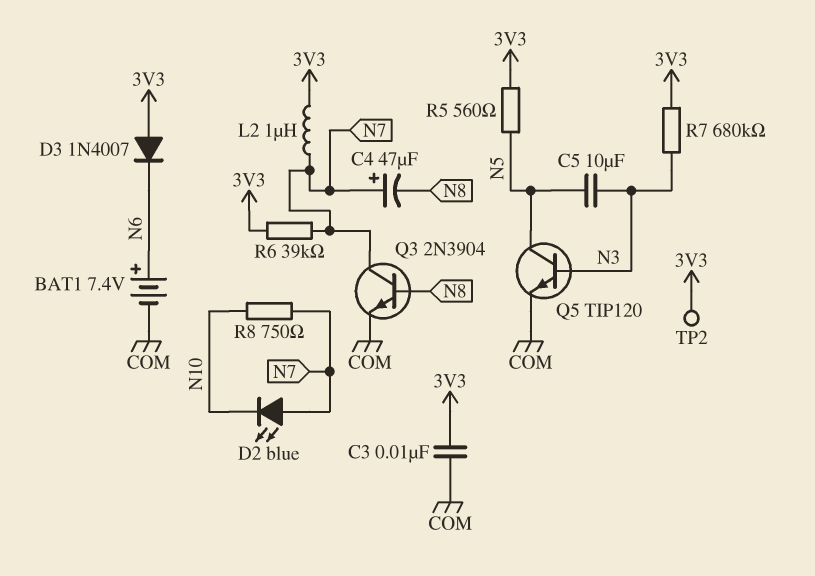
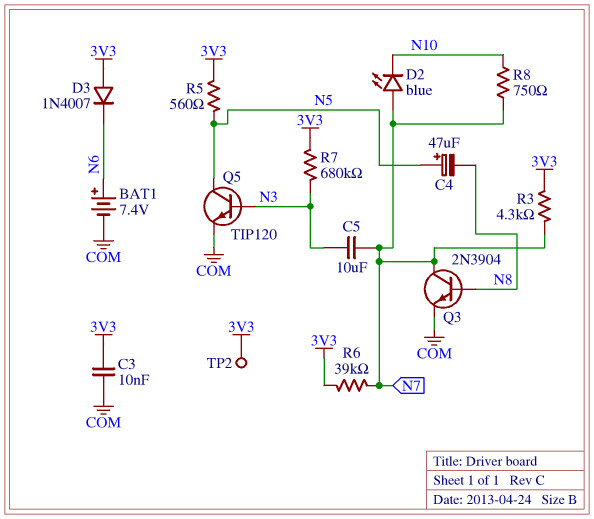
C4: 47uF (plus N7, minus N8) -> 47uF (plus N5, minus N8)
C5: 10uF (N3, N5) -> 10uF (N3, N7)
L2: 1uH (3V3, N7) -> none
R3: none -> 4.3k (3V3, N7)

